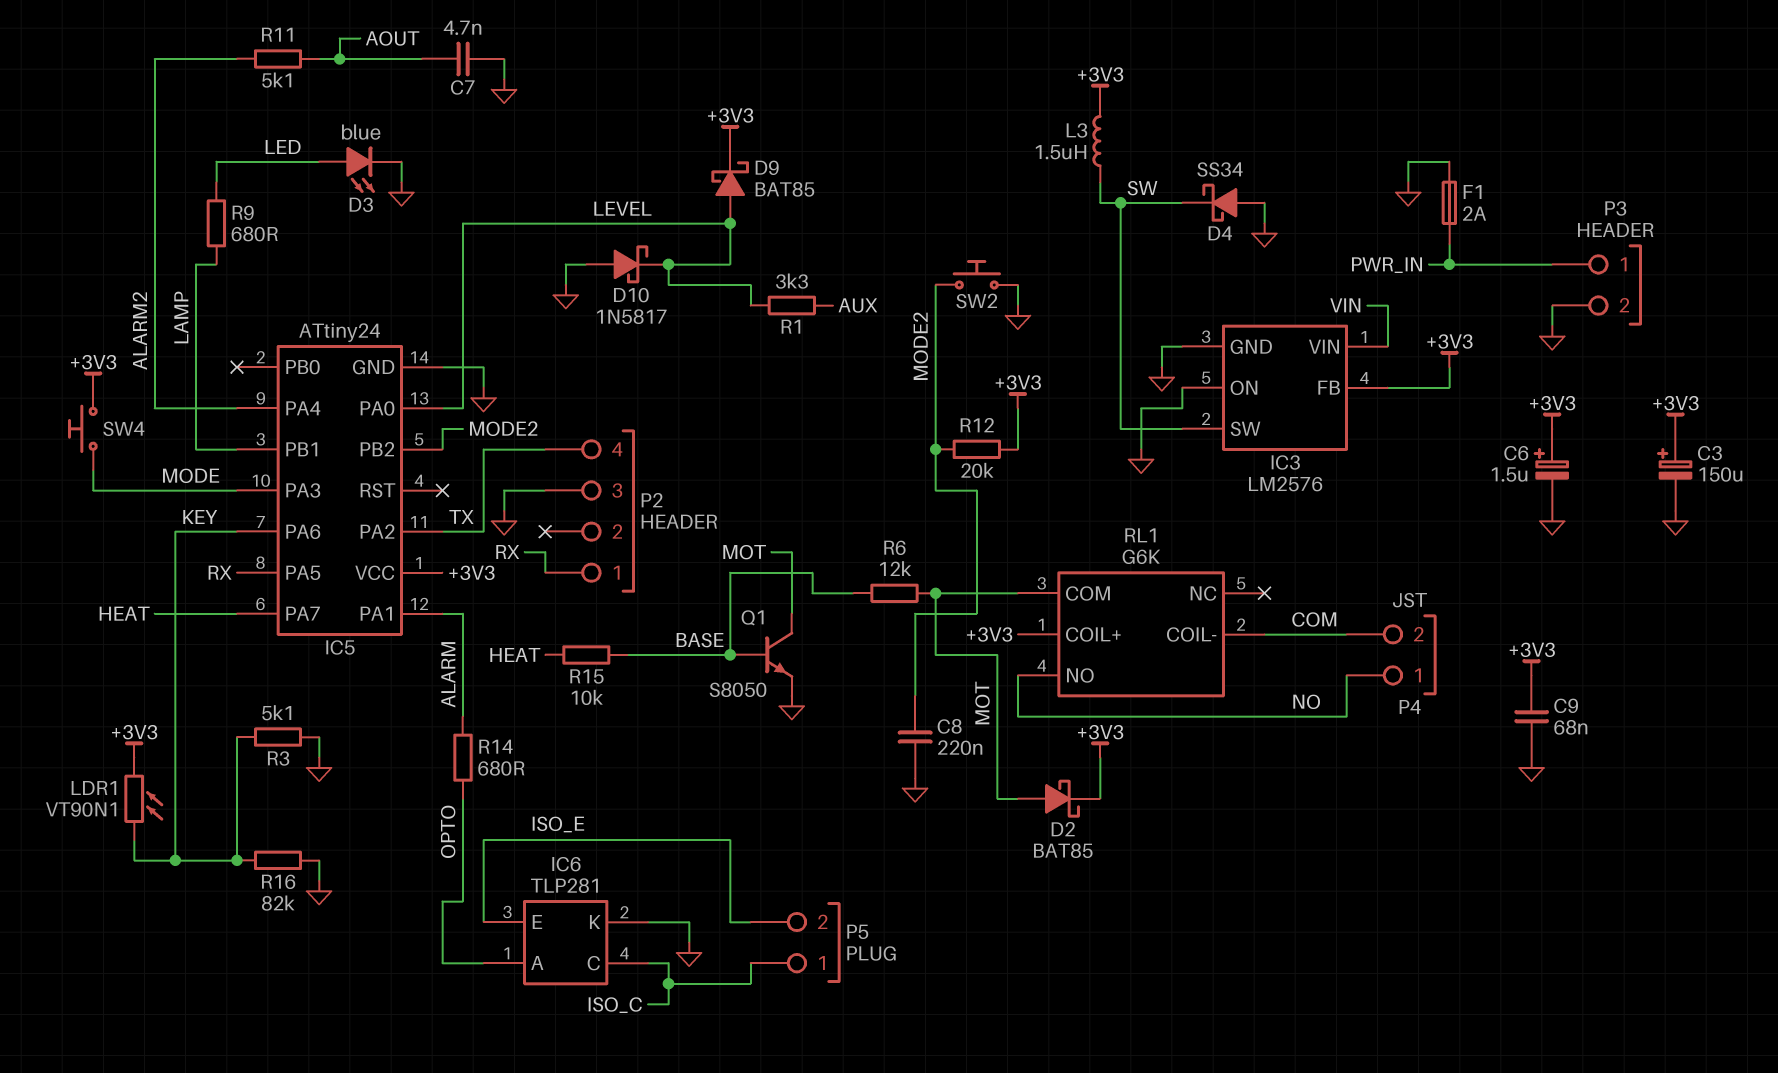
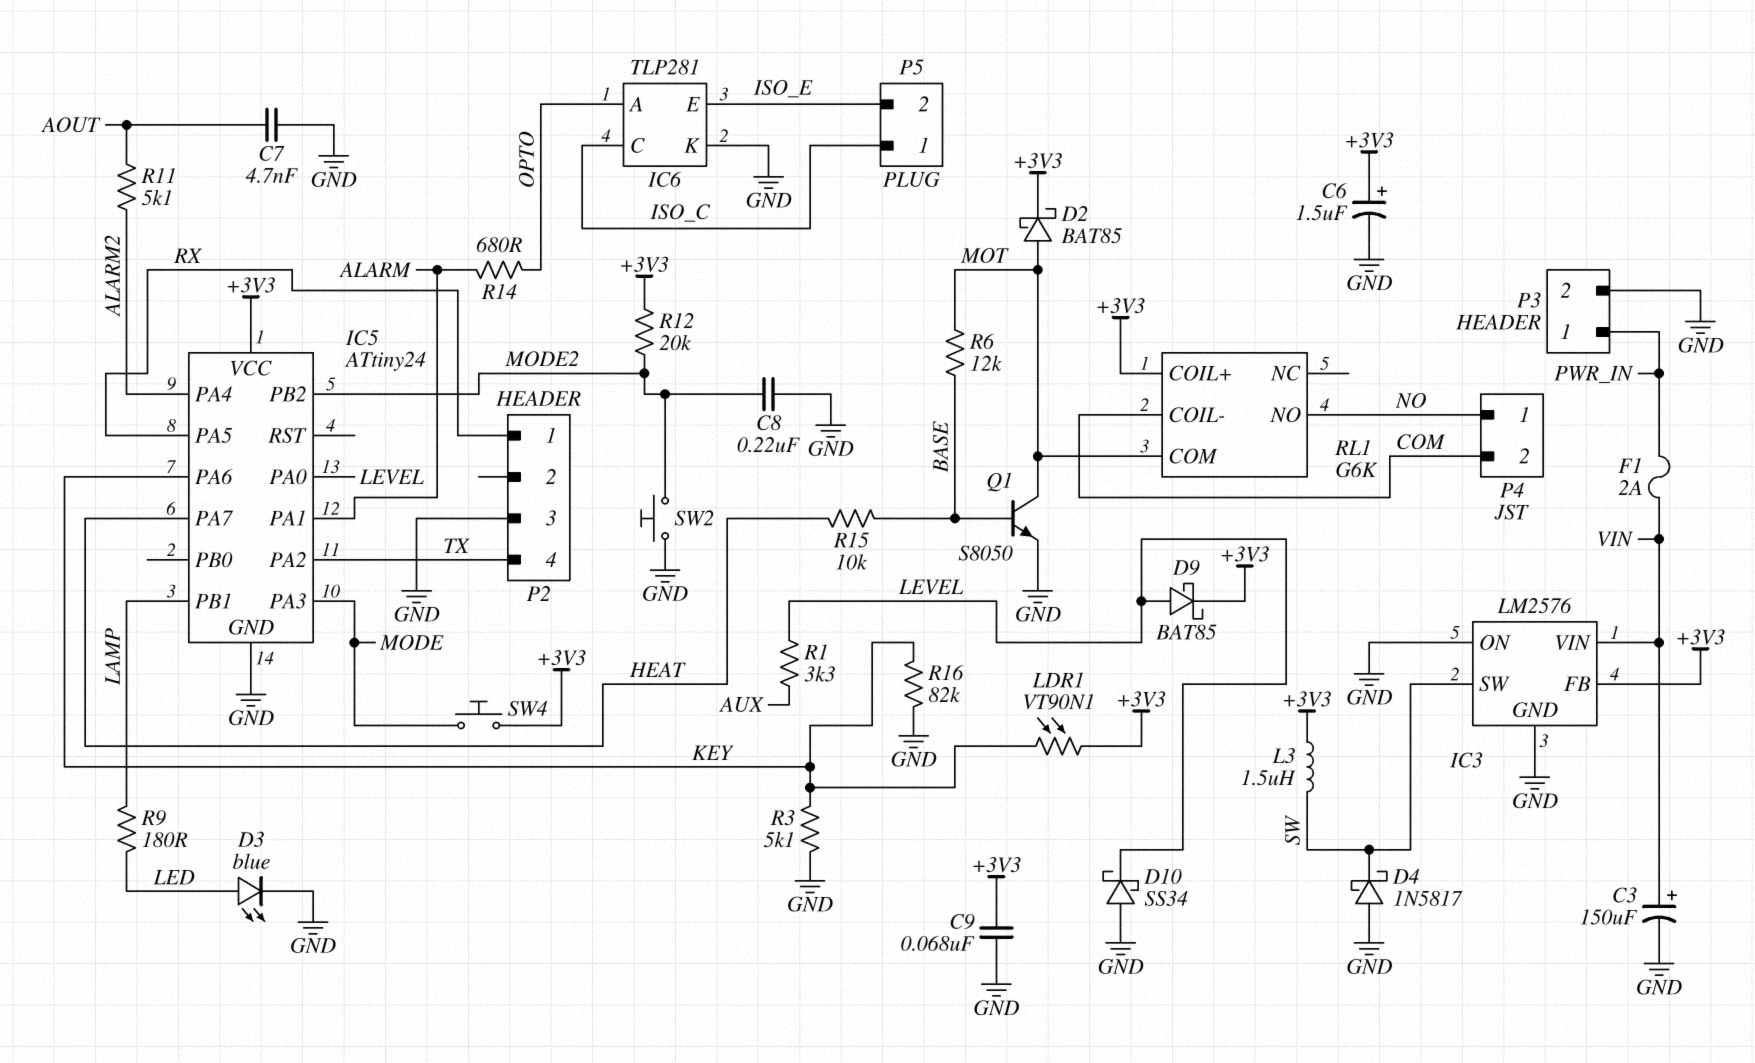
C3: 150uF (plus +3V3, minus GND) -> 150uF (plus VIN, minus GND)
D4: schottky SS34 (A GND, K SW) -> schottky 1N5817 (A GND, K SW)
D10: schottky 1N5817 (A GND, K LEVEL) -> schottky SS34 (A GND, K LEVEL)
F1: 2A (GND, PWR_IN) -> 2A (PWR_IN, VIN)
R9: 680 (LAMP, LED) -> 180 (LAMP, LED)

